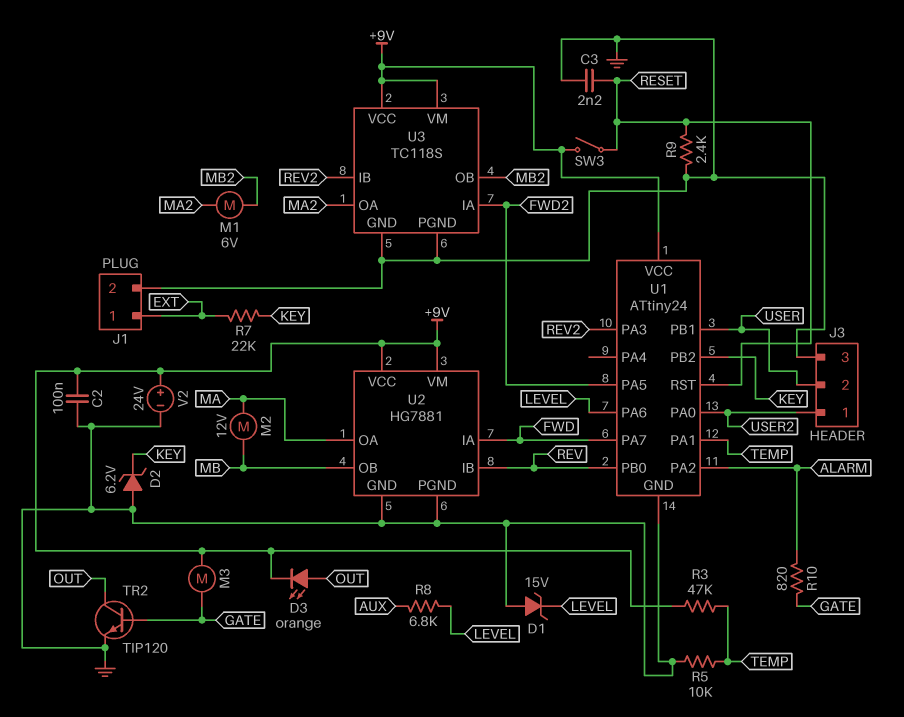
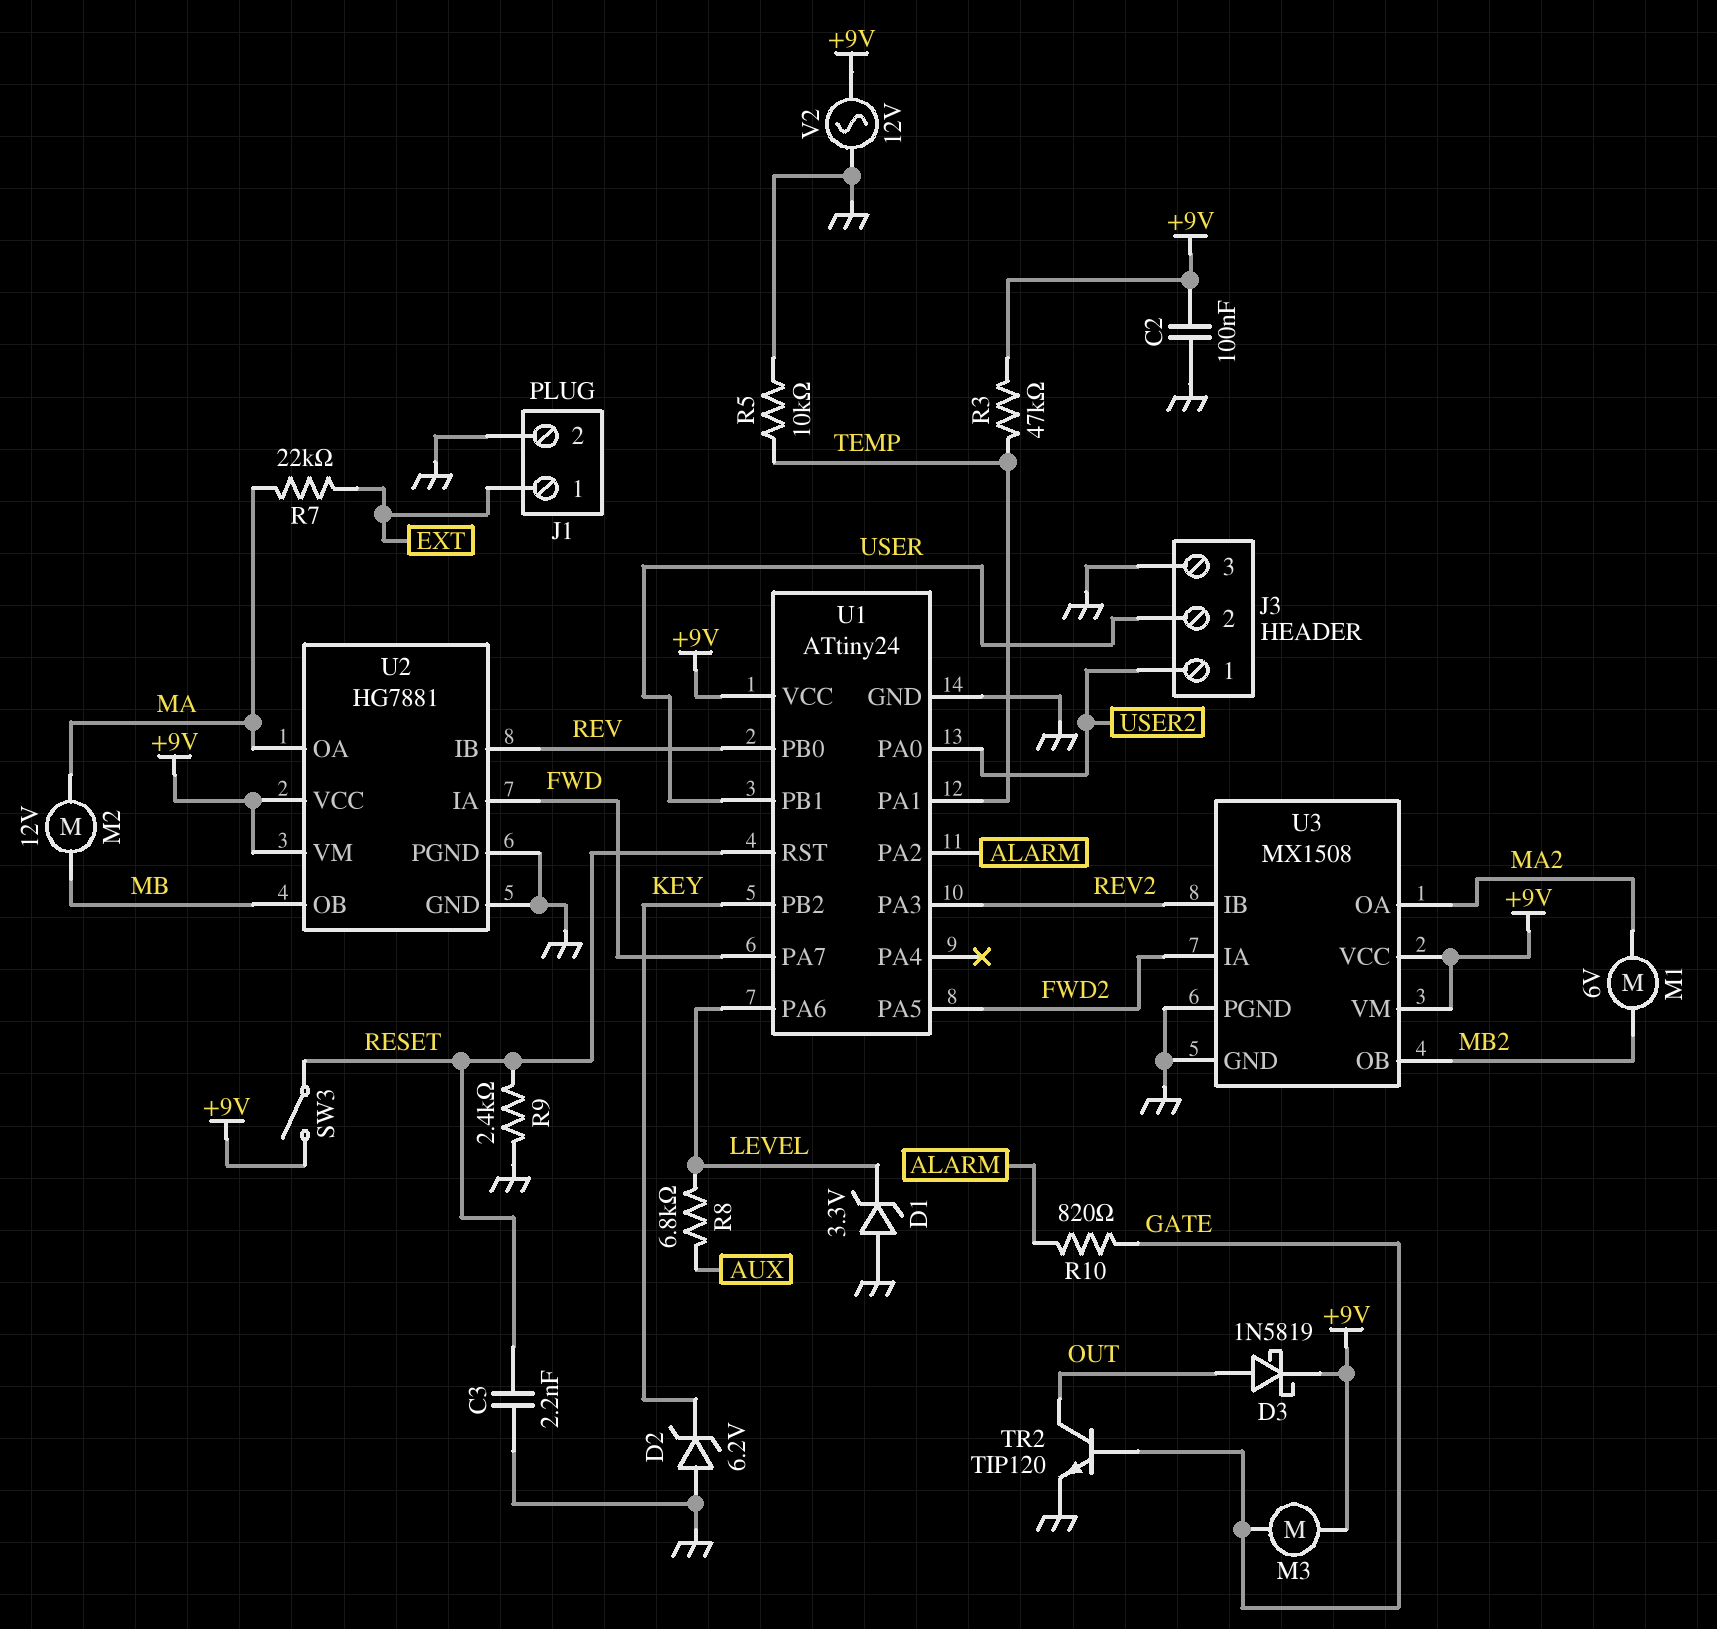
D1: zener 15V (A GND, K LEVEL) -> zener 3.3V (A GND, K LEVEL)
D3: LED orange (A OUT, K +9V) -> schottky 1N5819 (A OUT, K +9V)
R7: 22k (EXT, KEY) -> 22k (EXT, MA)
U3: TC118S -> MX1508
V2: 24V (plus +9V, minus GND) -> AC 12V (+9V, GND)

